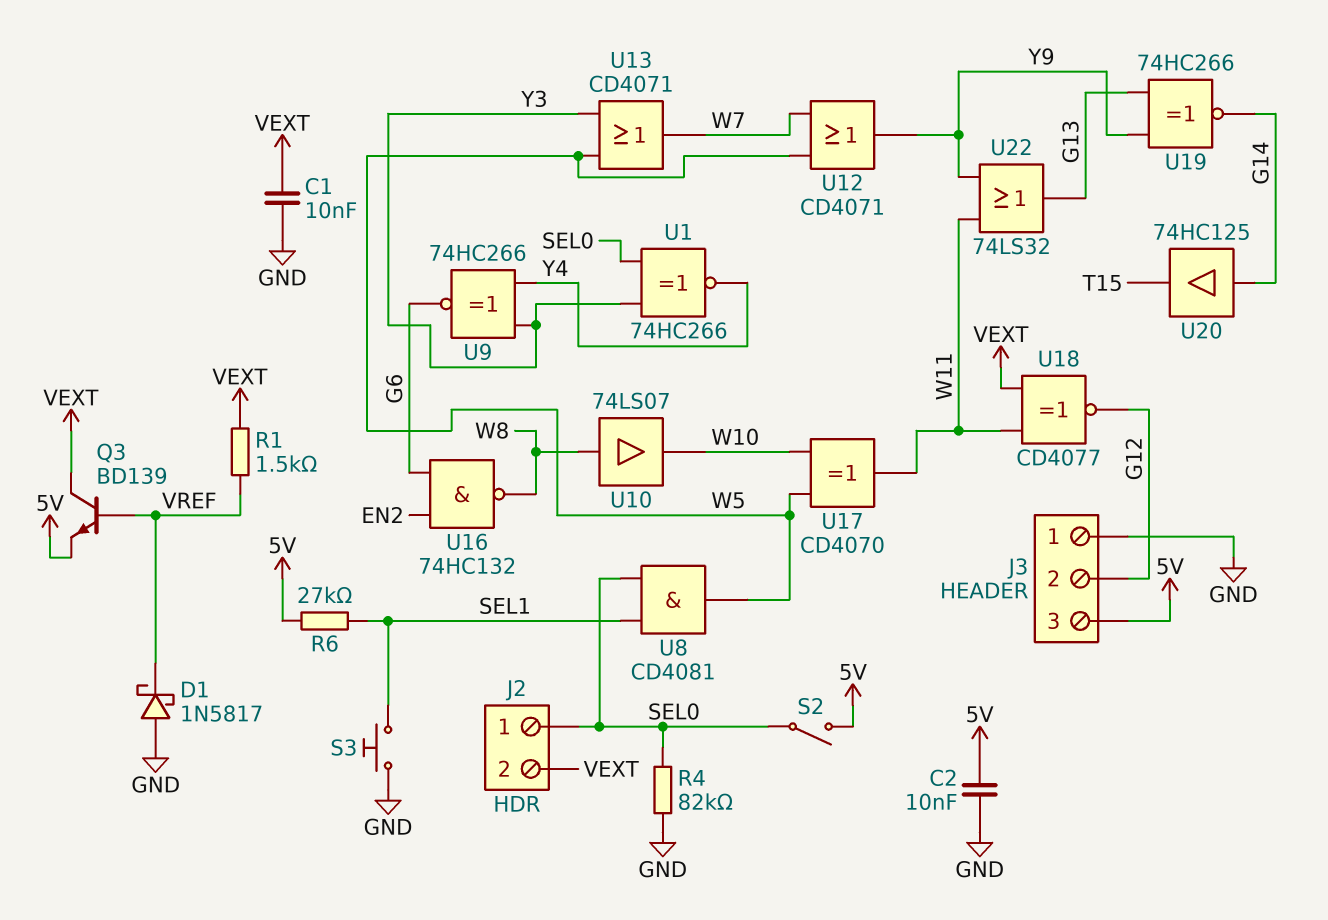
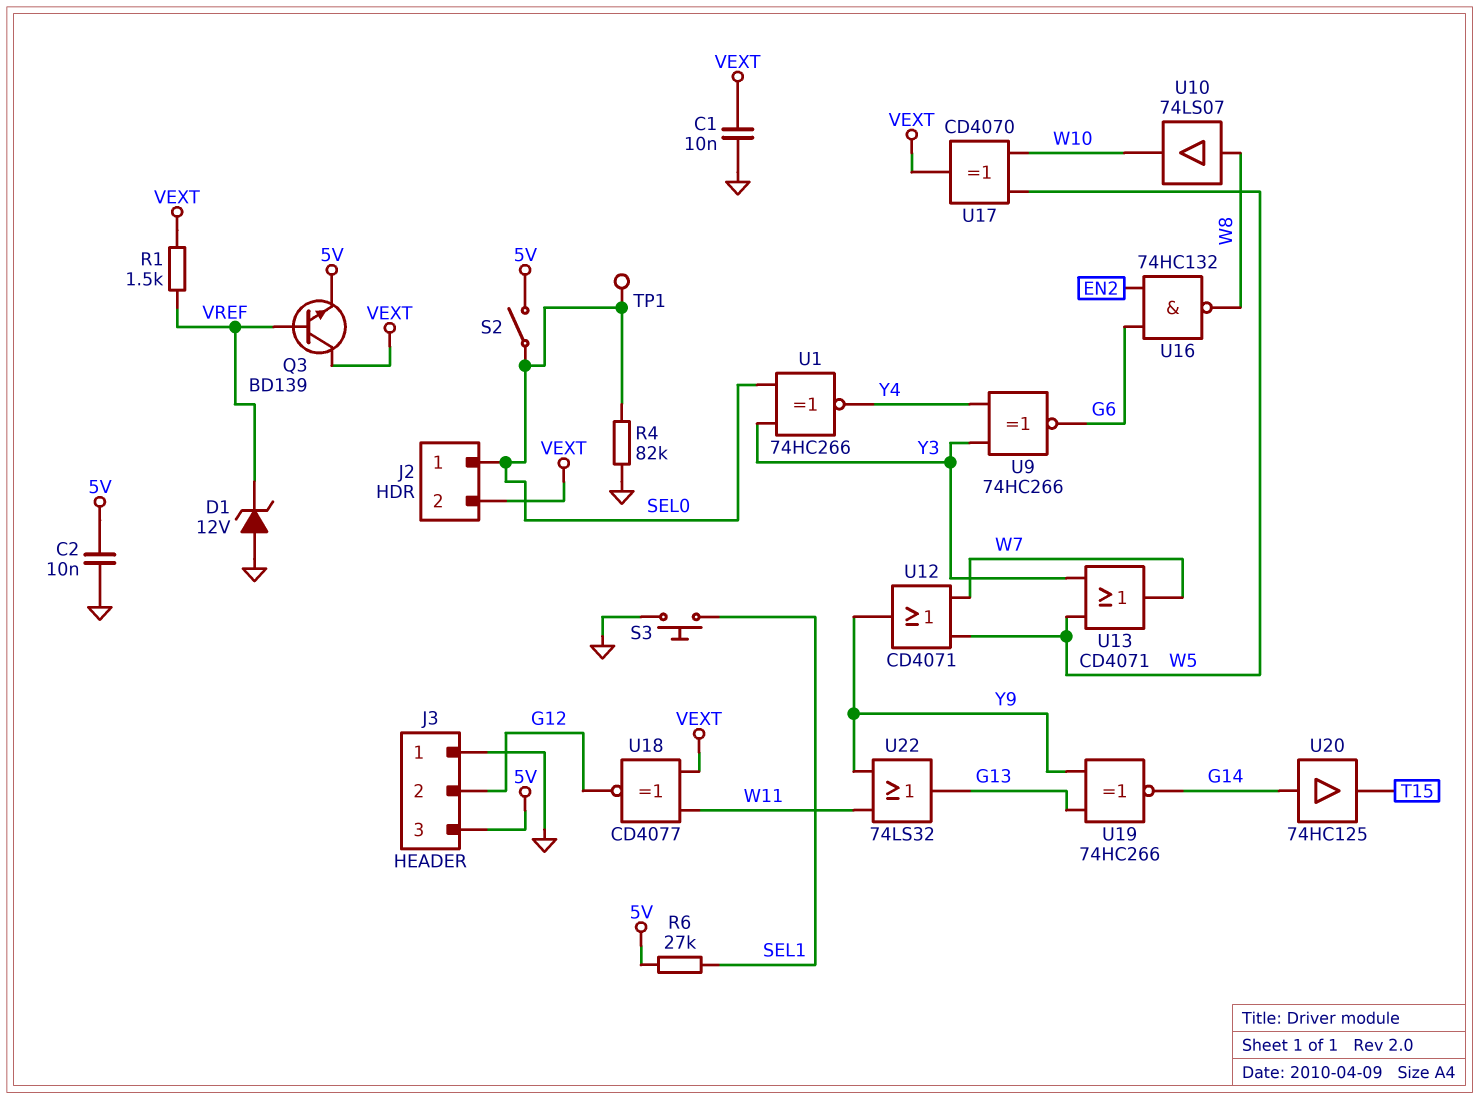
D1: schottky 1N5817 (A GND, K VREF) -> zener 12V (A GND, K VREF)
TP1: none -> test point (SEL0)
U8: AND CD4081 (in SEL0, in SEL1, out W5) -> none
U17: XOR CD4070 (in W5, in W10, out W11) -> XOR CD4070 (in W5, in W10, out VEXT)

